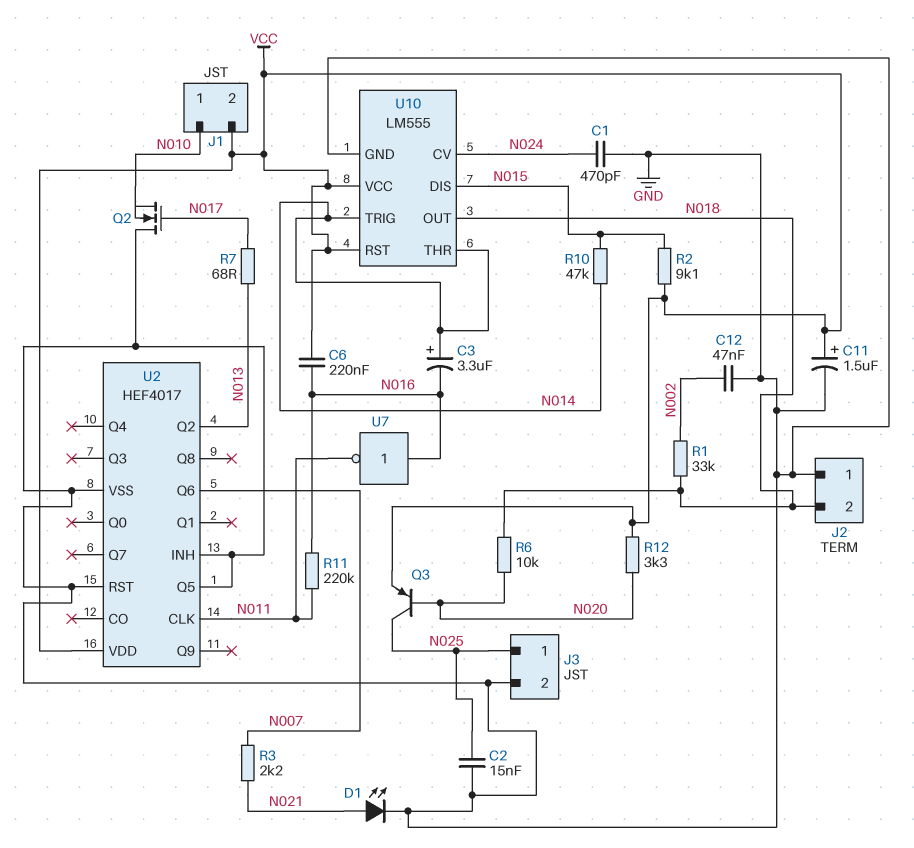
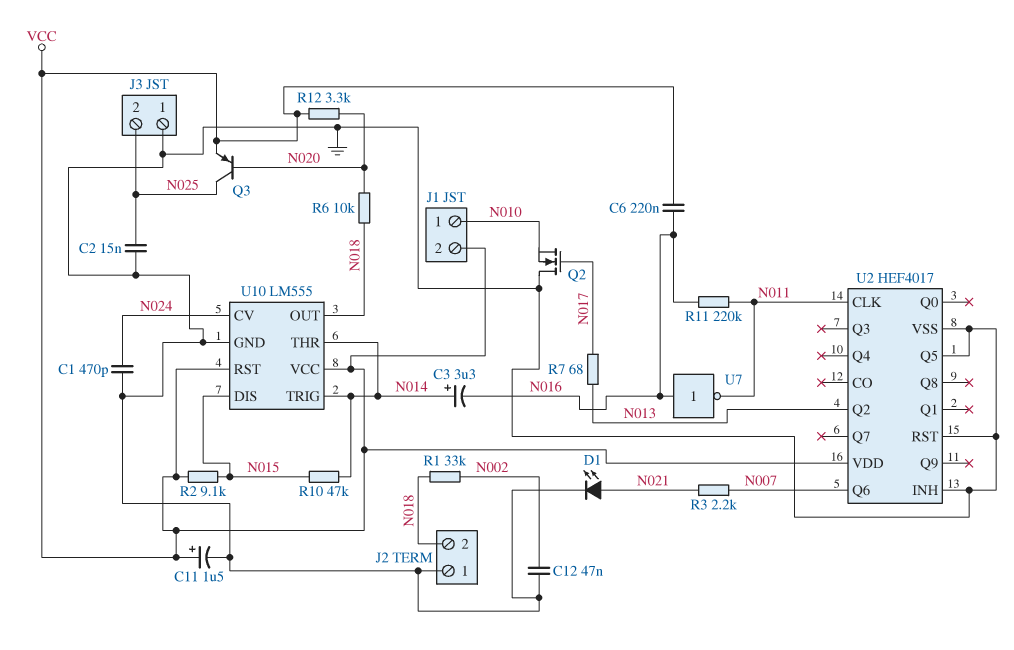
J3 pin 1: N025 -> GND
J3 pin 2: GND -> N025

